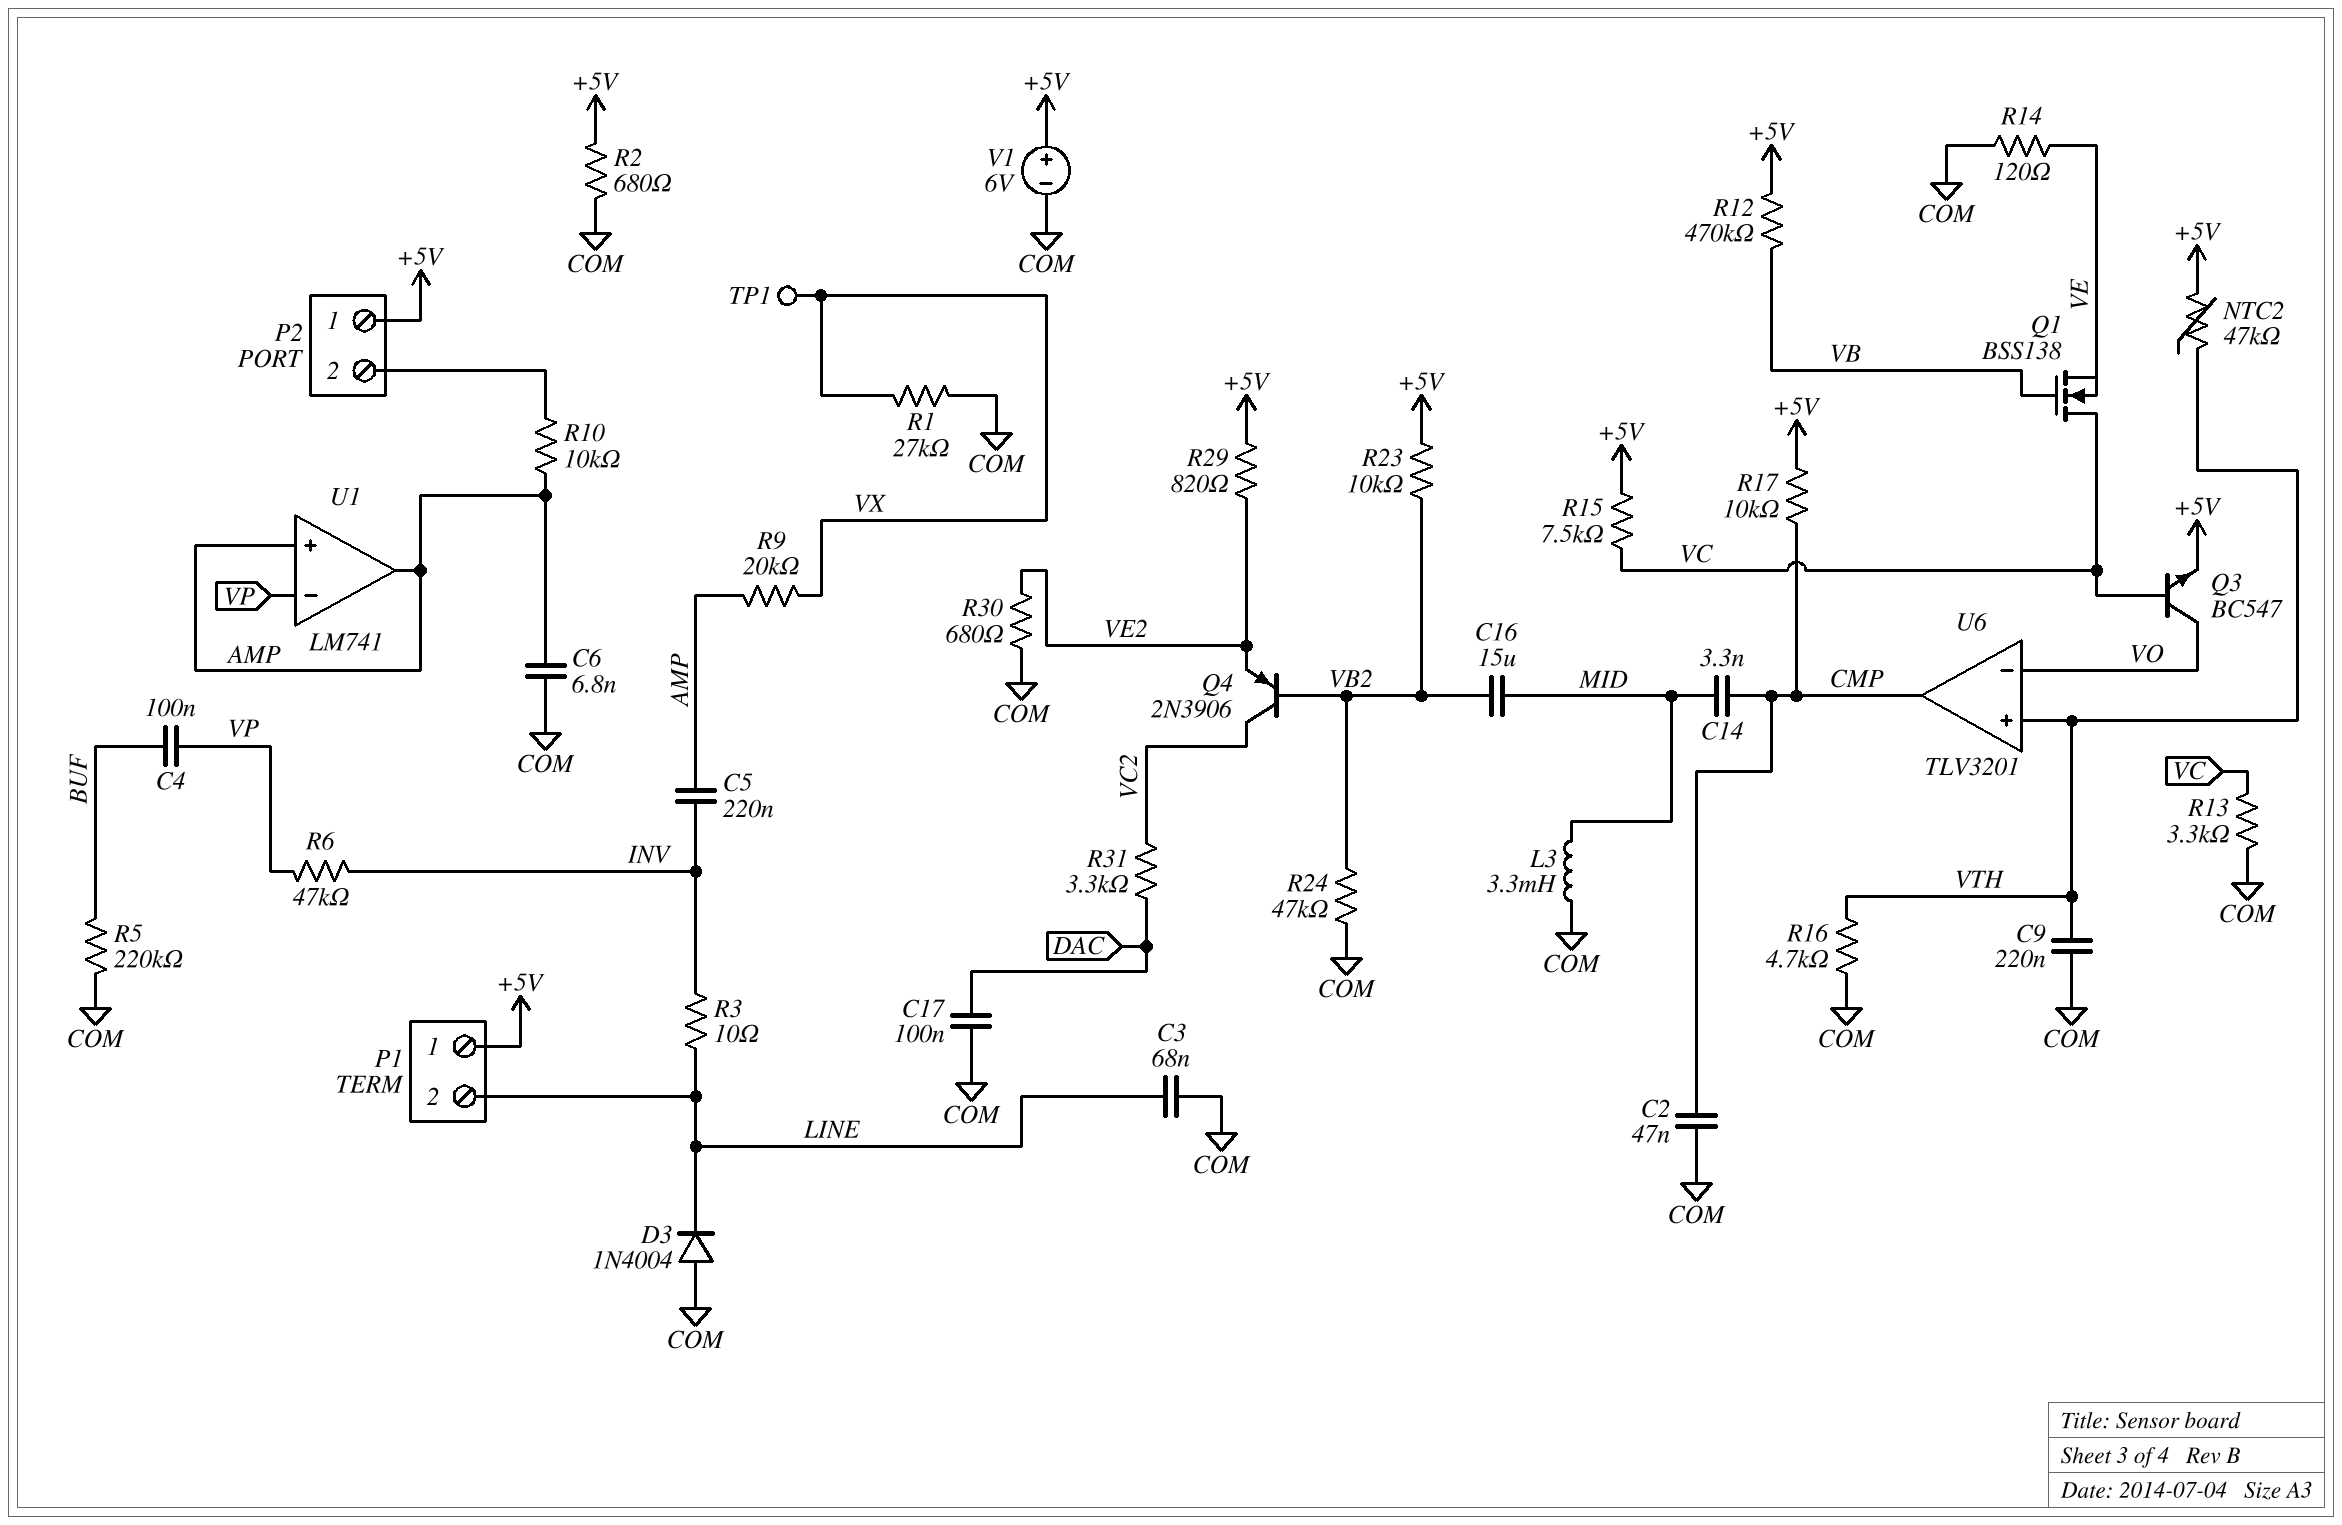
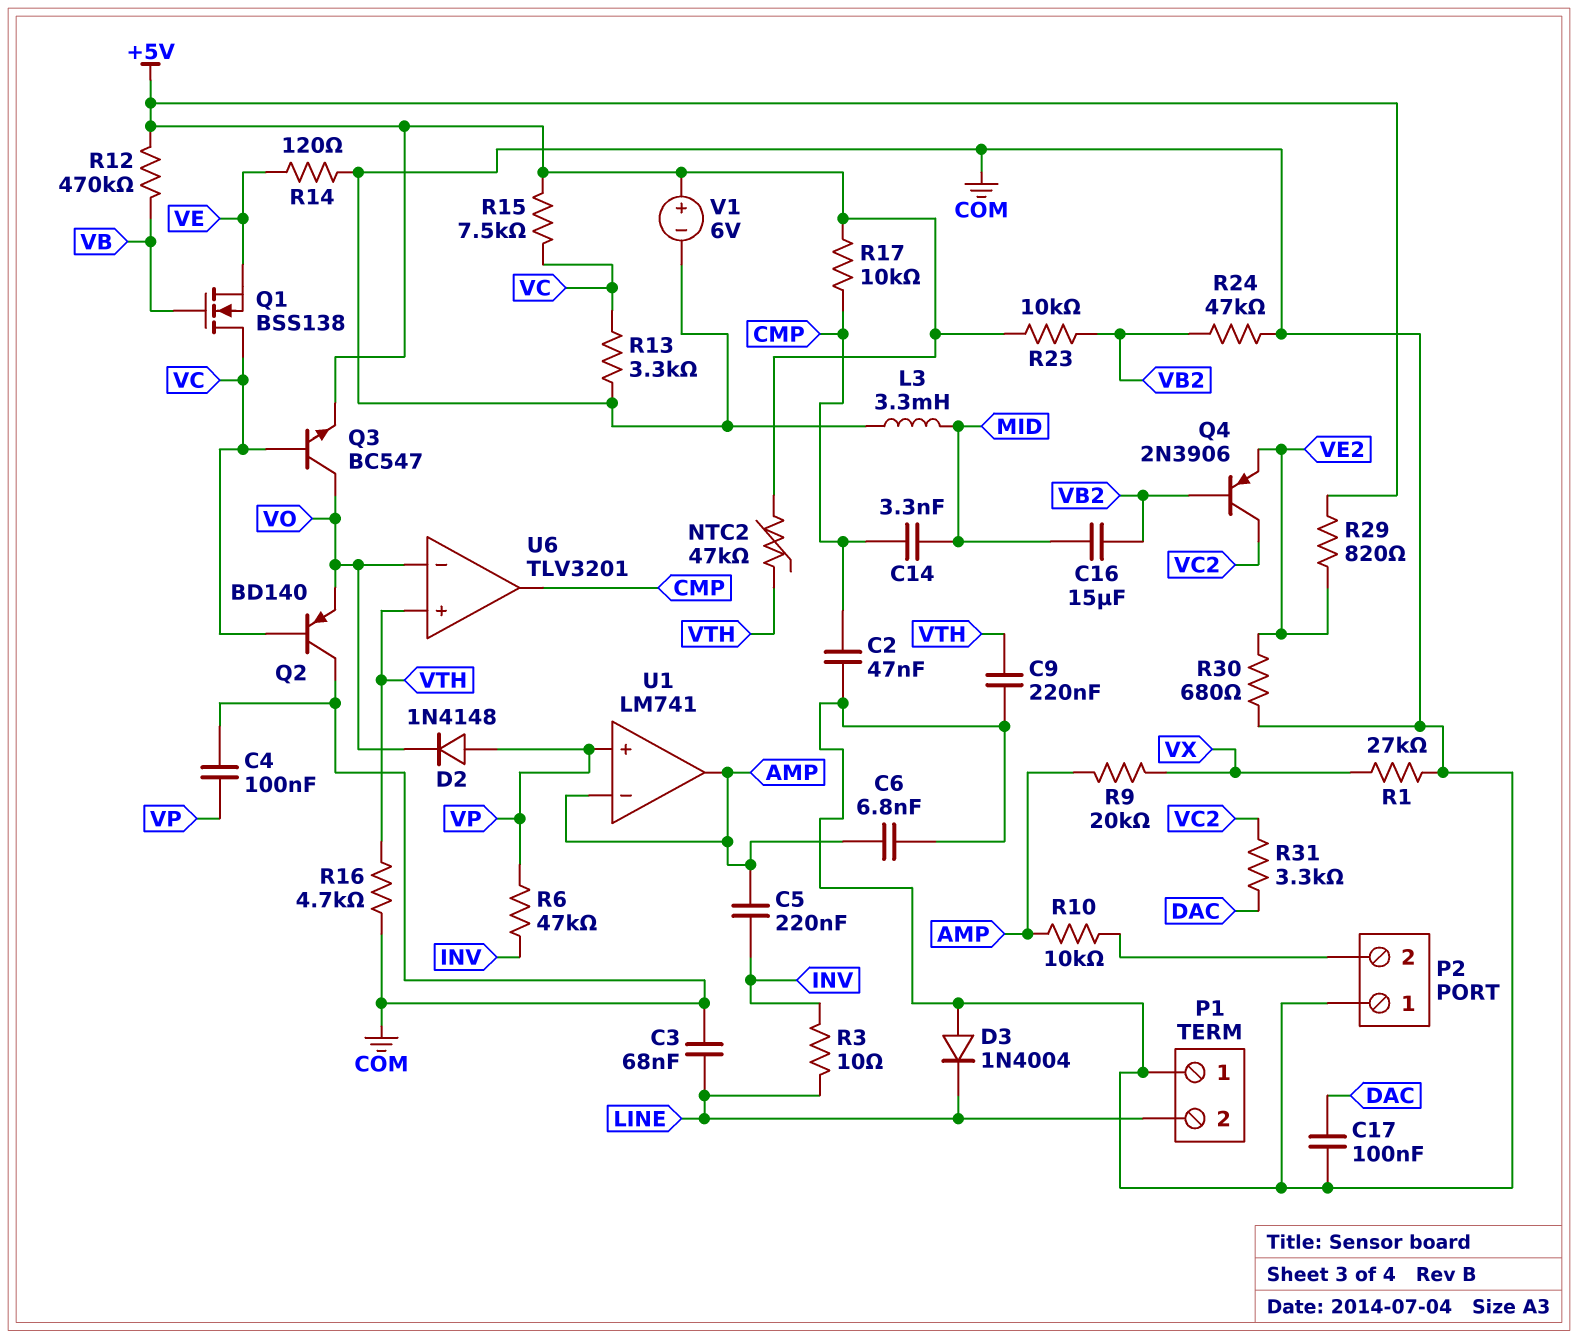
C4: 100nF (BUF, VP) -> 100nF (COM, VP)
D2: none -> diode 1N4148 (A VP, K VO)
P1 pin 1: +5V -> COM
P2 pin 1: +5V -> COM
Q2: none -> PNP BD140 (B VC, C COM, E VO)
R2: 680 (+5V, COM) -> none
R5: 220k (BUF, COM) -> none
TP1: test point (VX) -> none
U1 pin in+: AMP -> VP
U1 pin in-: VP -> AMP

